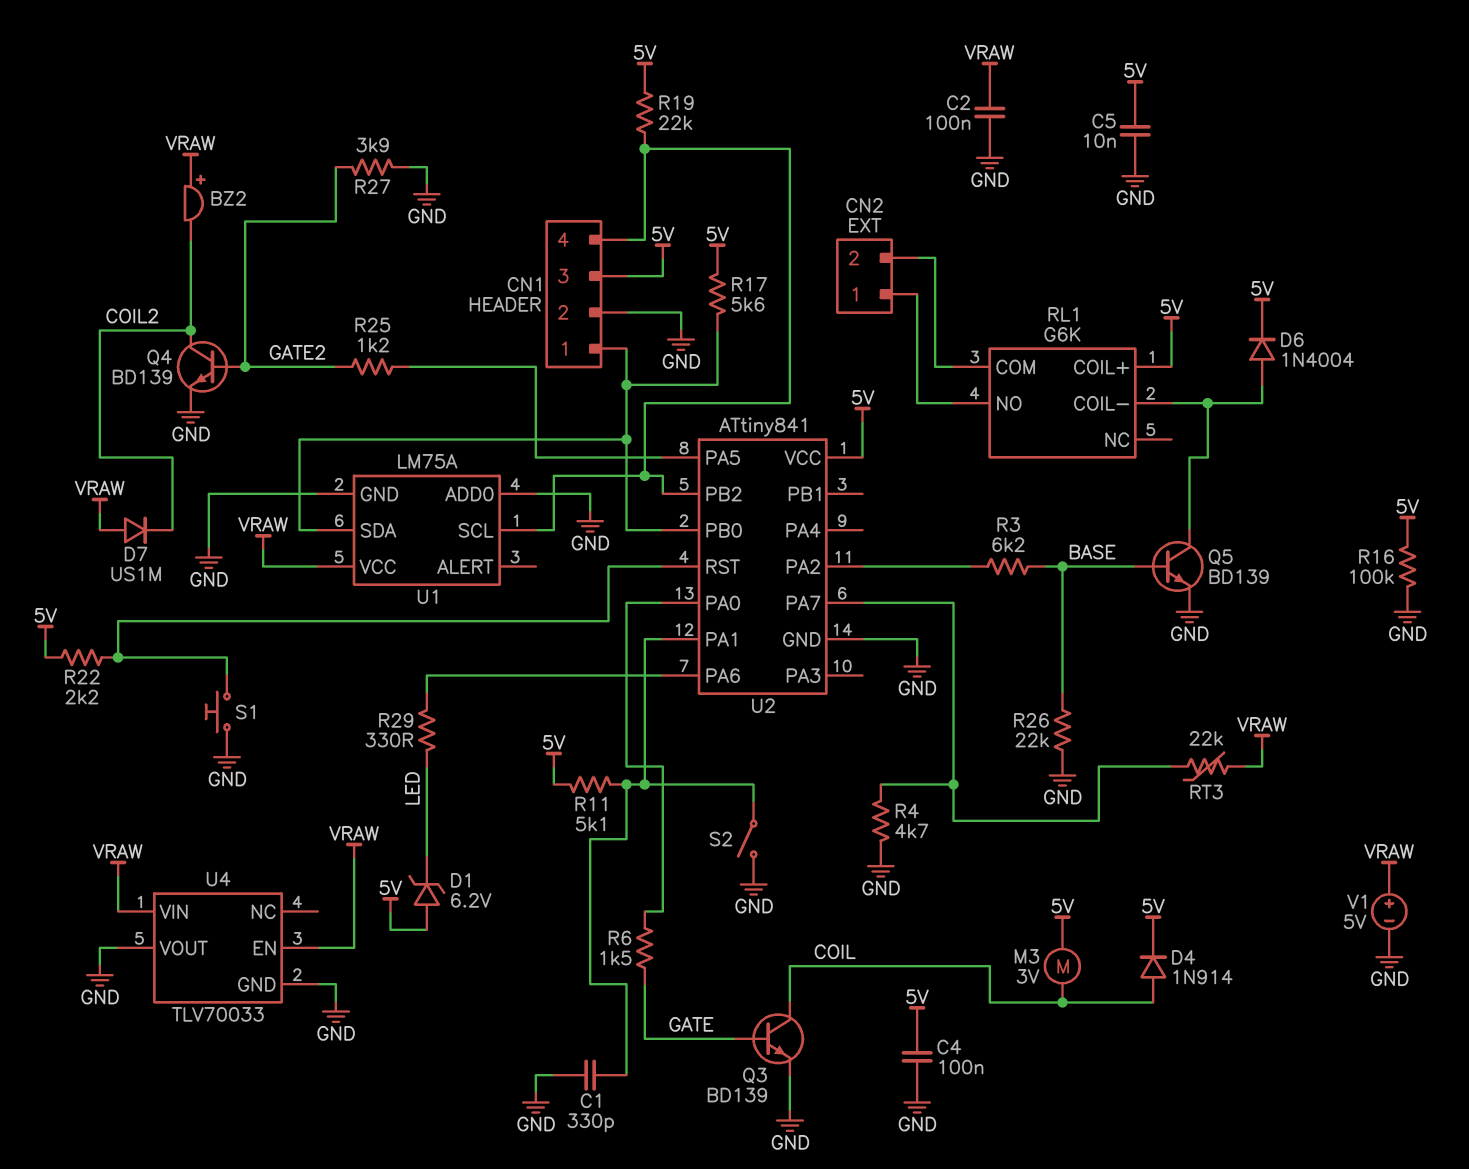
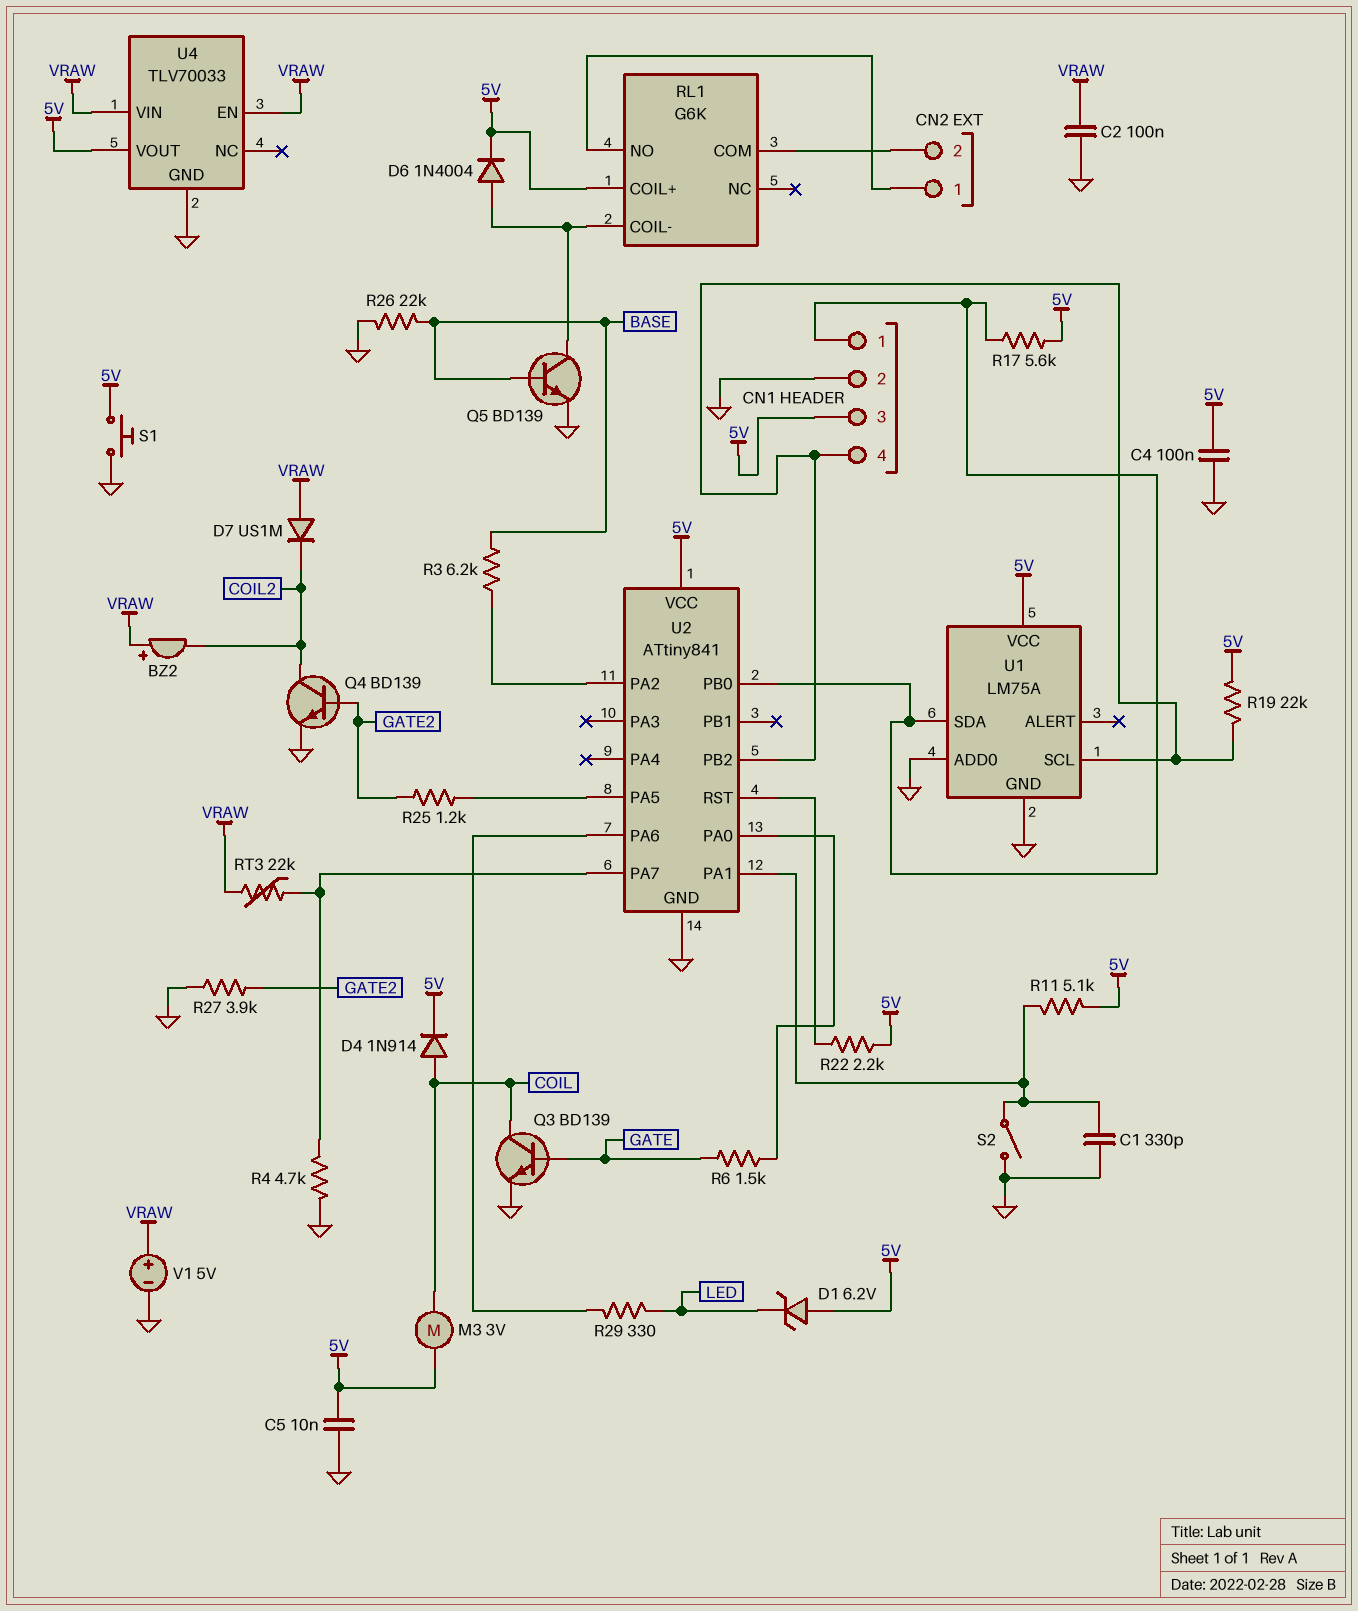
R16: 100k (5V, GND) -> none
S1: button (GND, U2/RST) -> button (5V, GND)
U1 pin VCC: VRAW -> 5V
U4 pin VOUT: GND -> 5V

